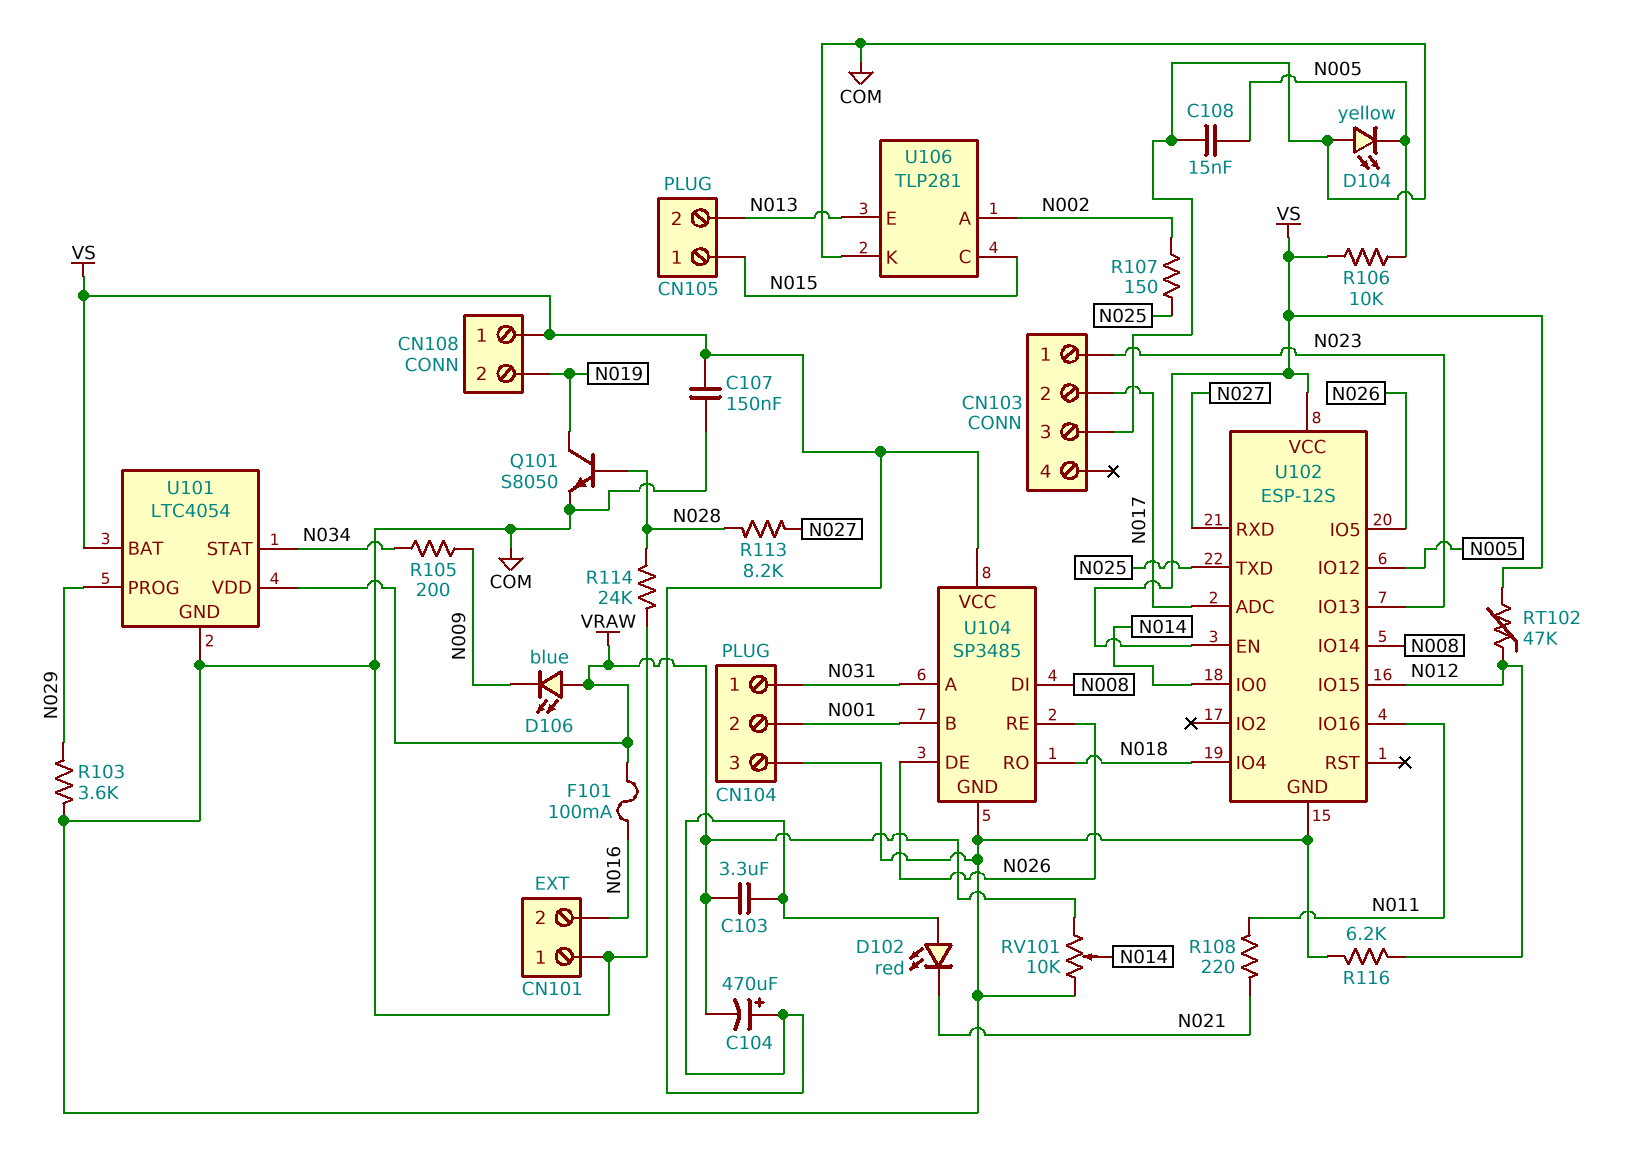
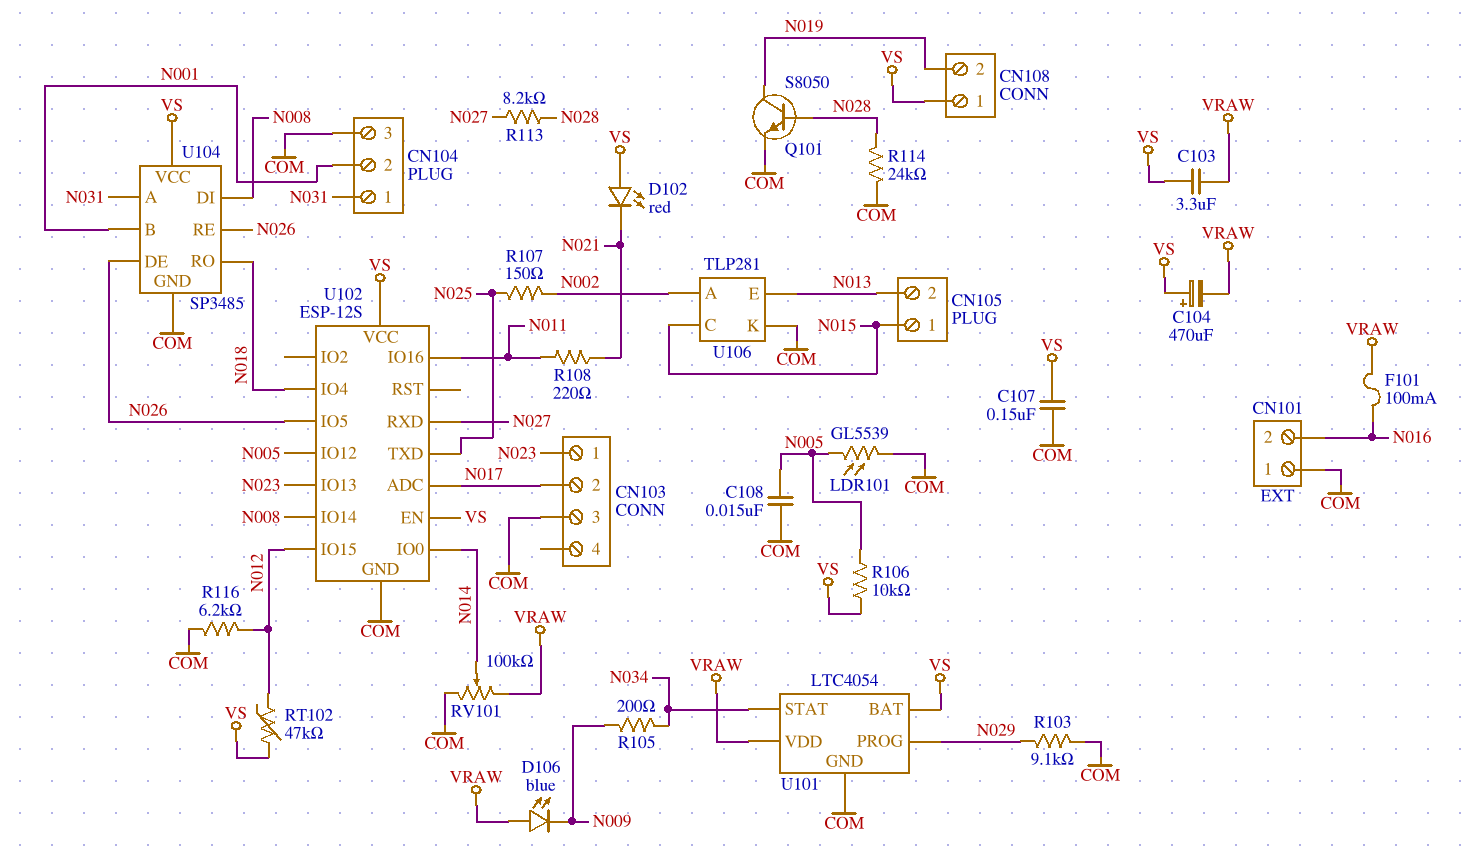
D104: LED yellow (A COM, K N005) -> none
LDR101: none -> GL5539 (COM, N005)
R103: 3.6k (COM, N029) -> 9.1k (COM, N029)
RV101: 10k (COM, VRAW, wiper N014) -> 100k (COM, VRAW, wiper N014)

